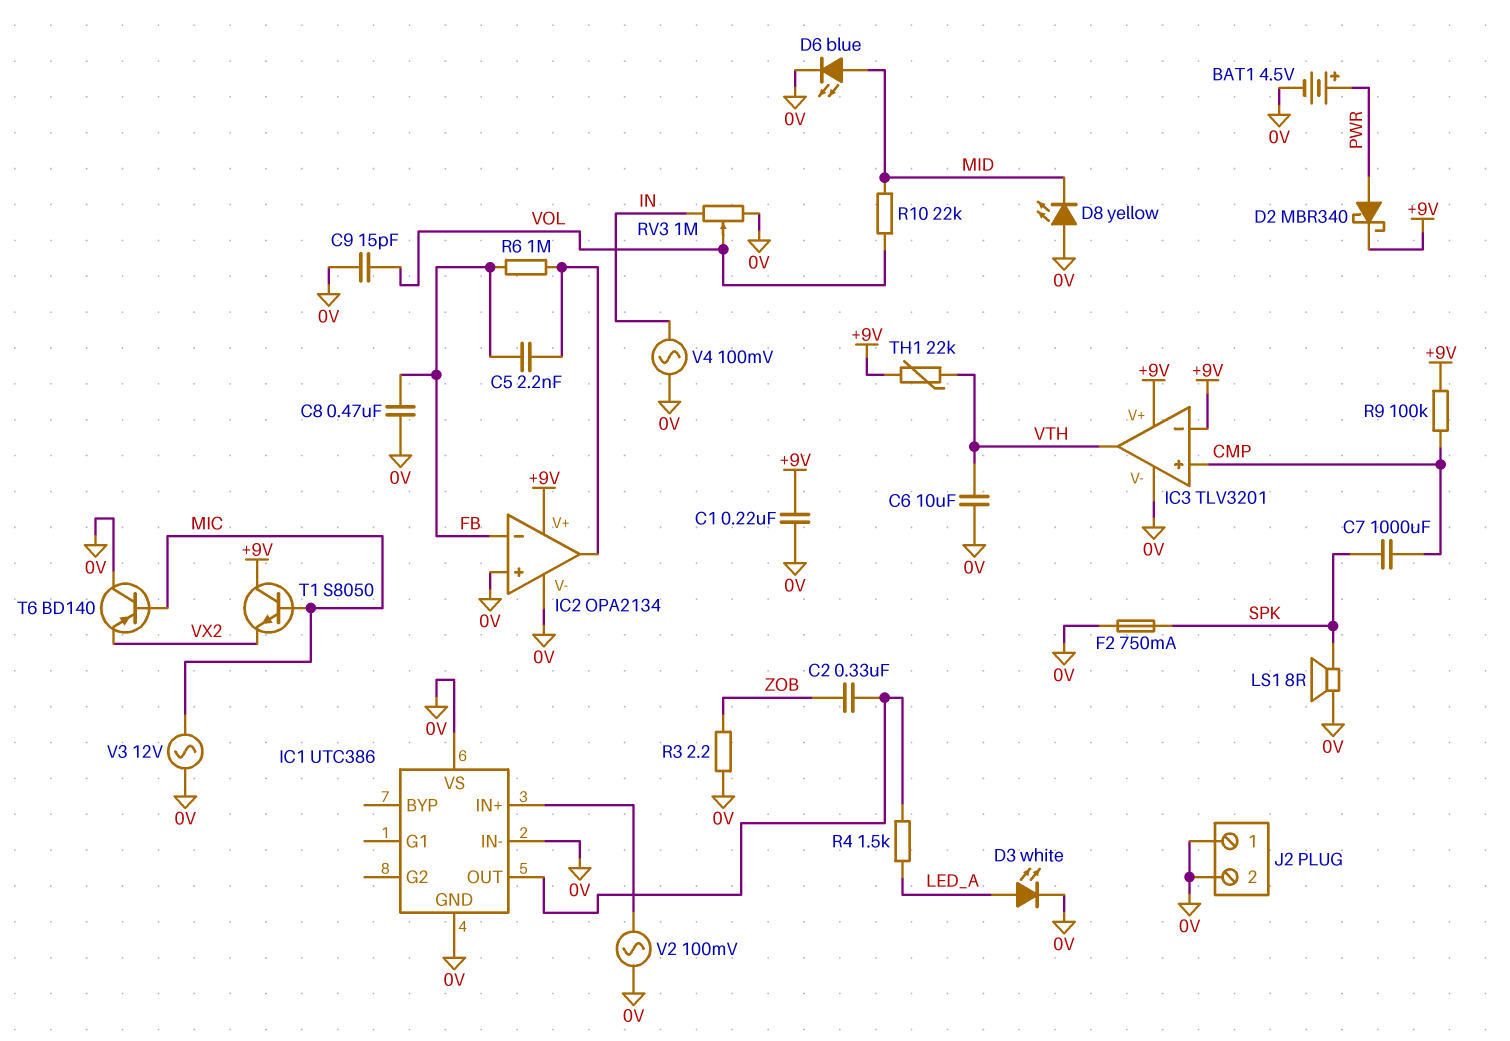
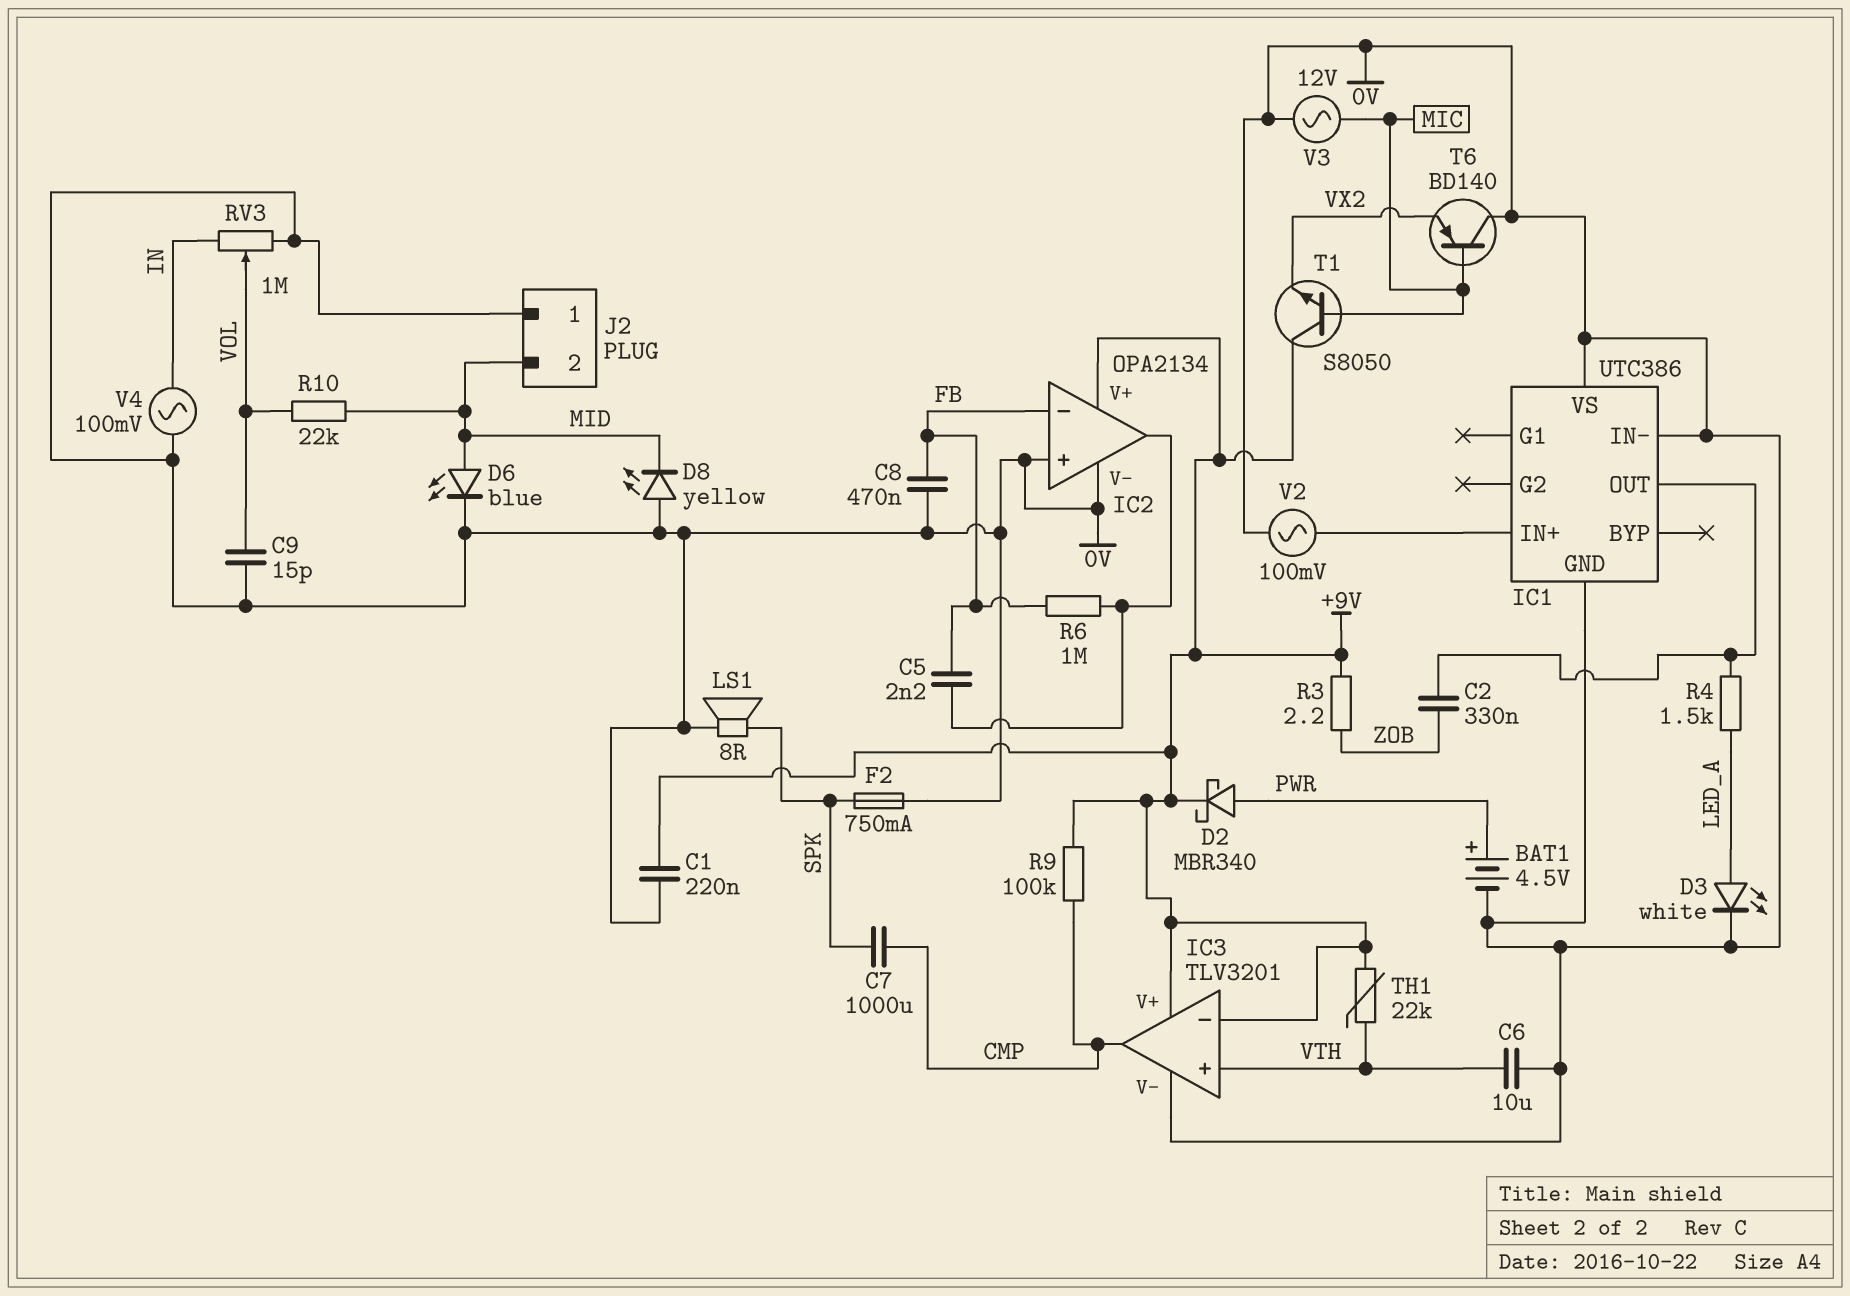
IC3 pin in+: CMP -> VTH
IC3 pin out: VTH -> CMP
J2 pin 2: 0V -> MID
R3: 2.2 (0V, ZOB) -> 2.2 (+9V, ZOB)

